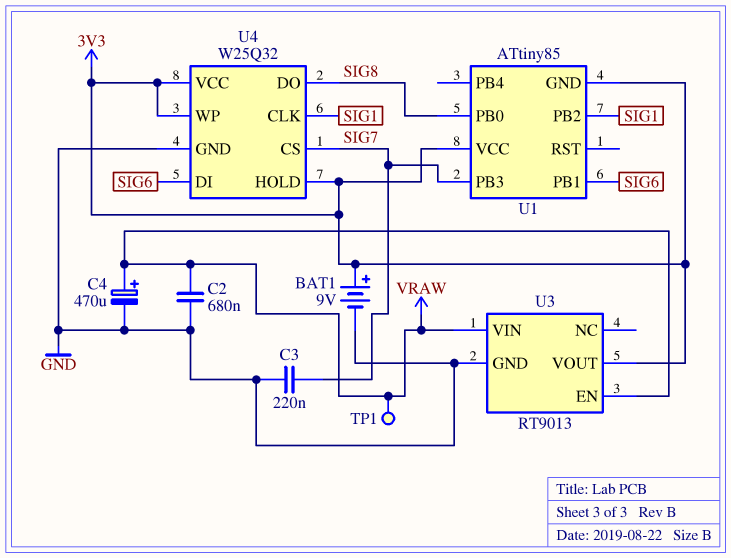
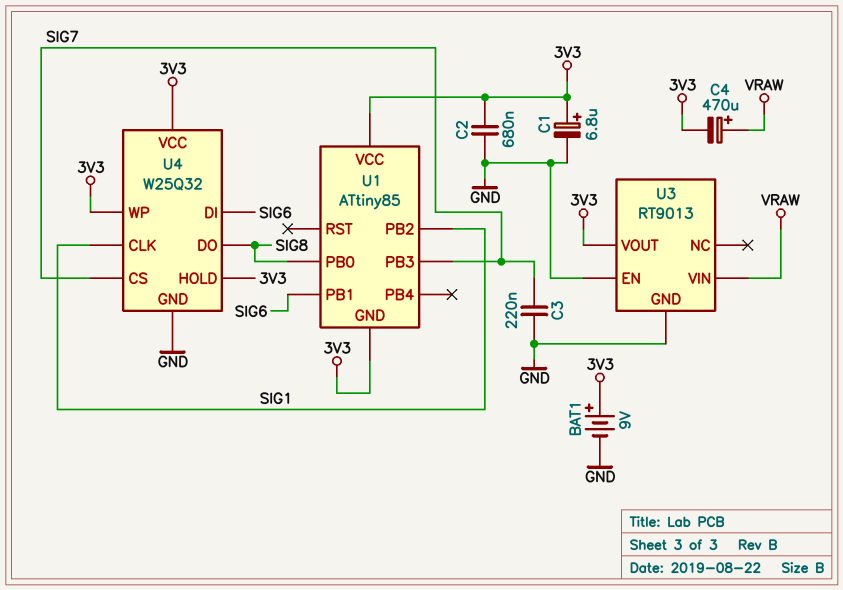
C1: none -> 6.8uF (plus 3V3, minus GND)
C2: 680nF (GND, VRAW) -> 680nF (3V3, GND)
C4: 470uF (plus VRAW, minus GND) -> 470uF (plus VRAW, minus 3V3)
TP1: test point (VRAW) -> none
U3 pin EN: VRAW -> GND

